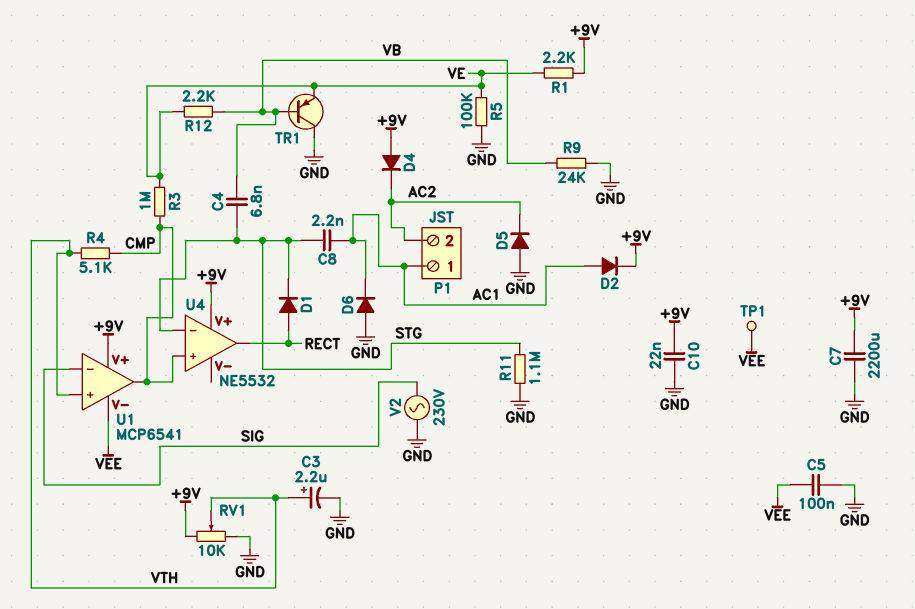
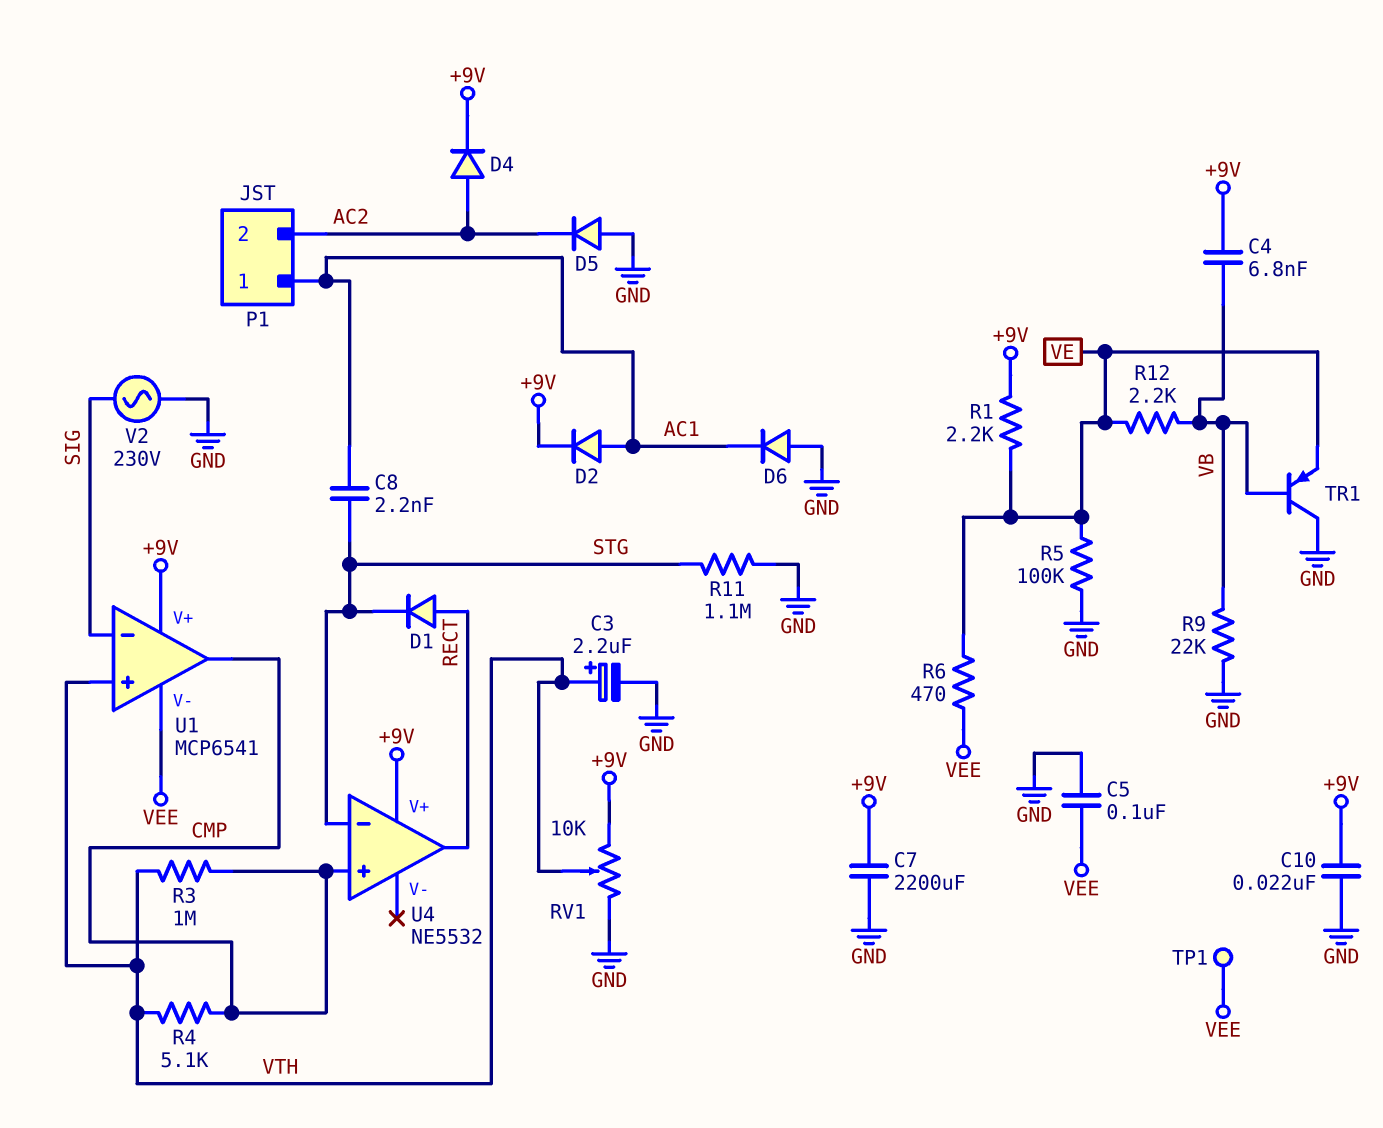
C4: 6.8nF (STG, VB) -> 6.8nF (+9V, VB)
D4: diode (A +9V, K AC2) -> diode (A AC2, K +9V)
R3: 1M (CMP, VE) -> 1M (CMP, VTH)
R6: none -> 470 (VE, VEE)
R9: 24k (GND, VB) -> 22k (GND, VB)

